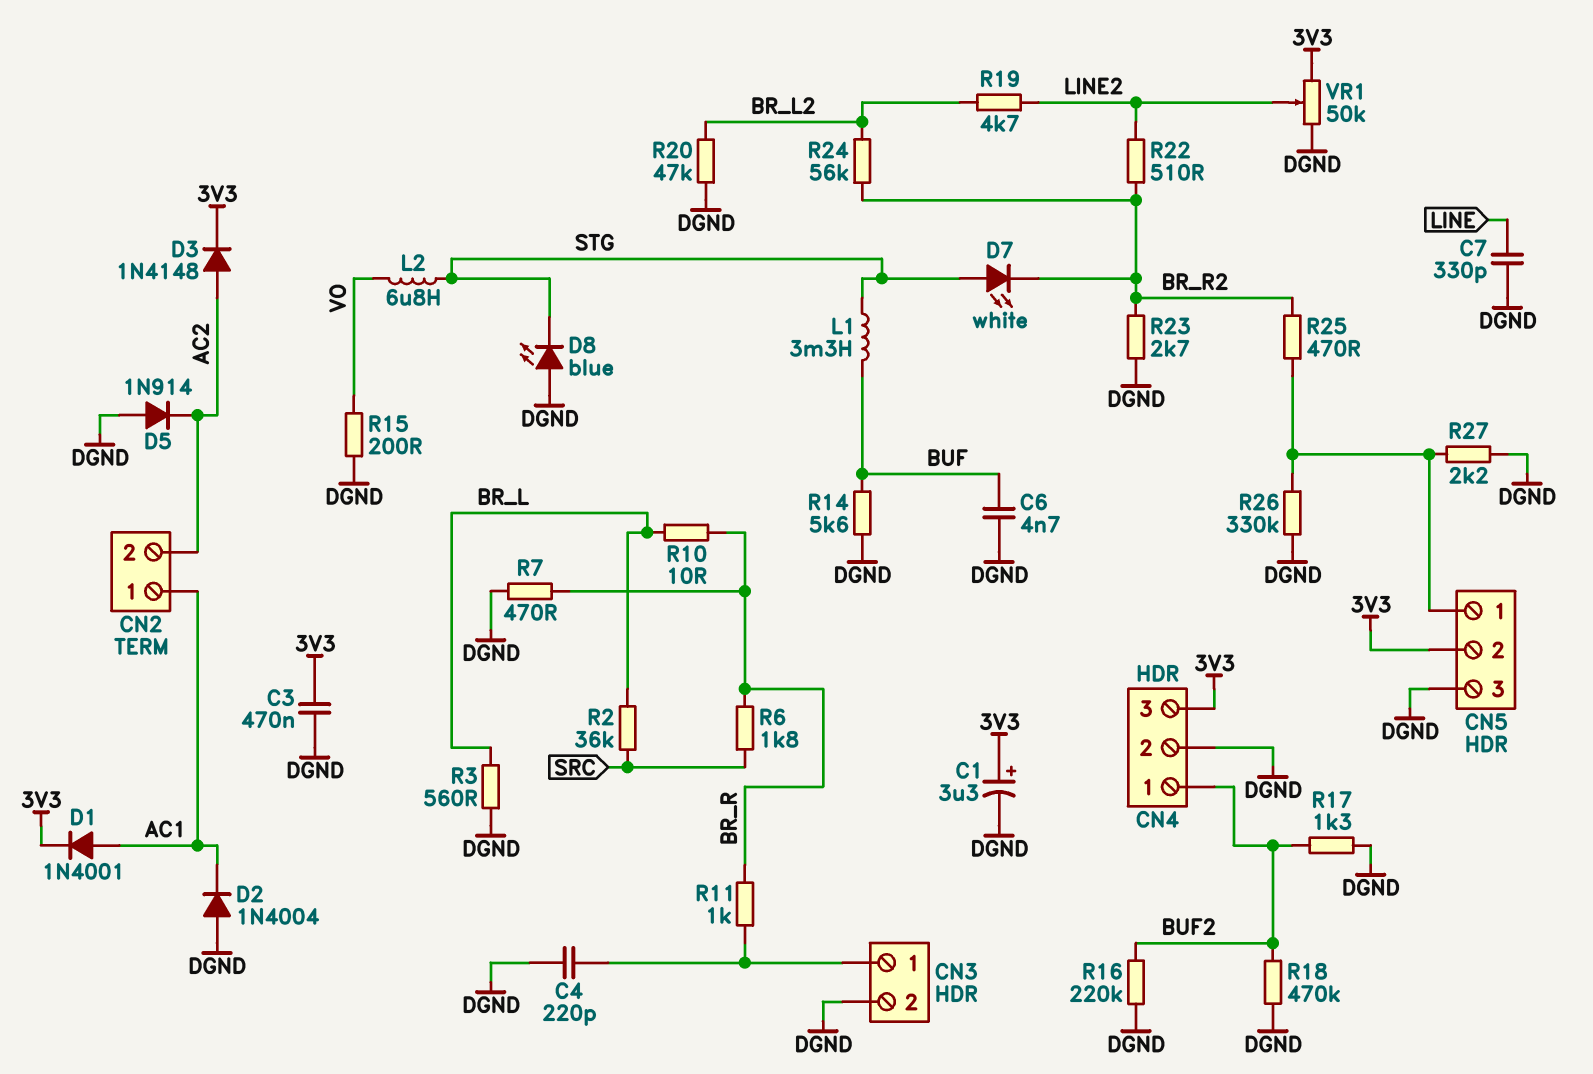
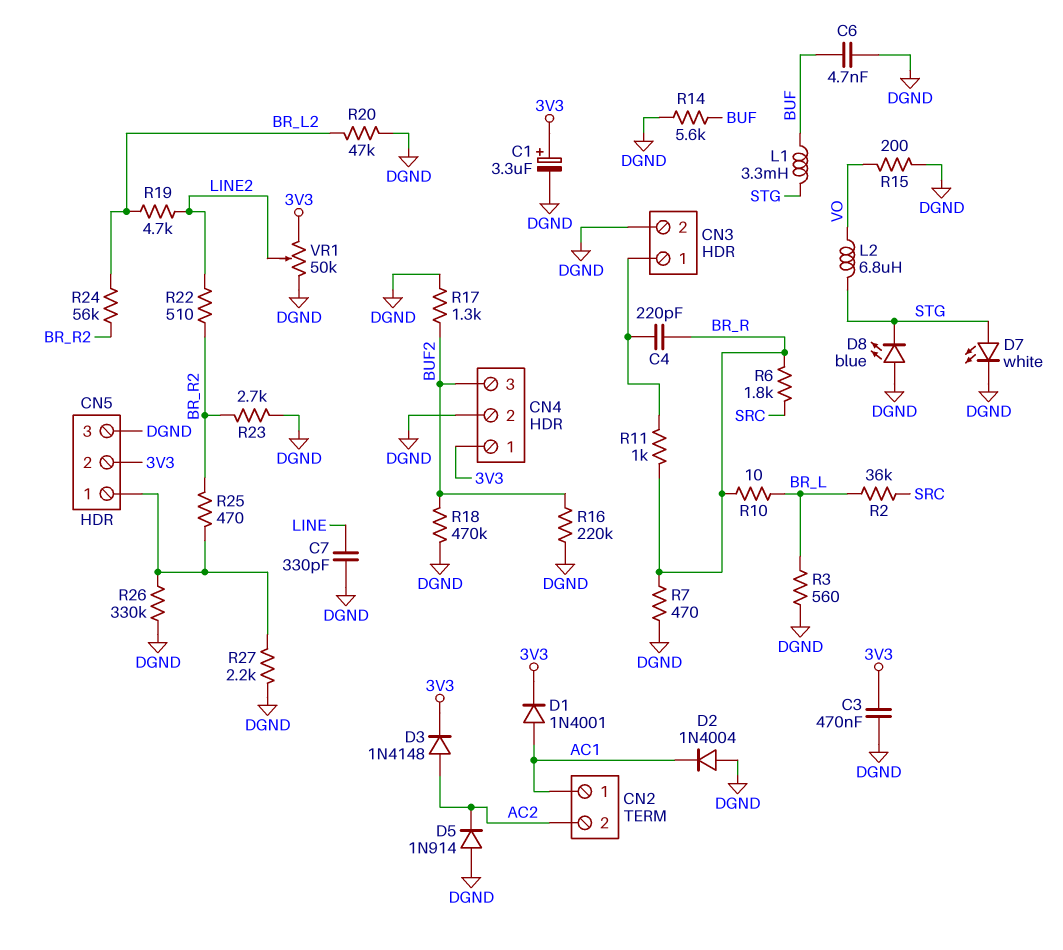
C4: 220pF (CN3/1, DGND) -> 220pF (BR_R, CN3/1)
CN4 pin 1: BUF2 -> 3V3
CN4 pin 3: 3V3 -> BUF2
D7: LED white (A STG, K BR_R2) -> LED white (A STG, K DGND)

